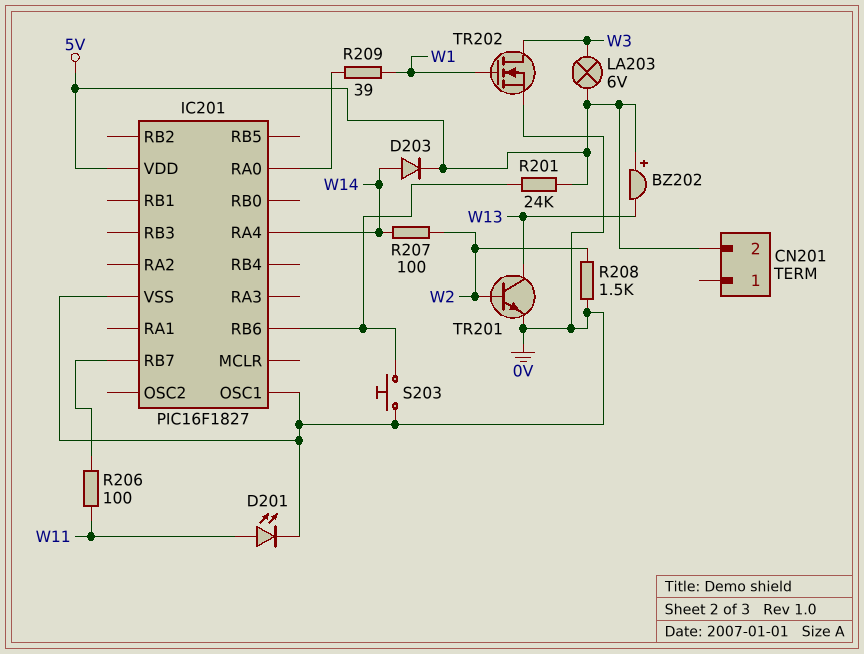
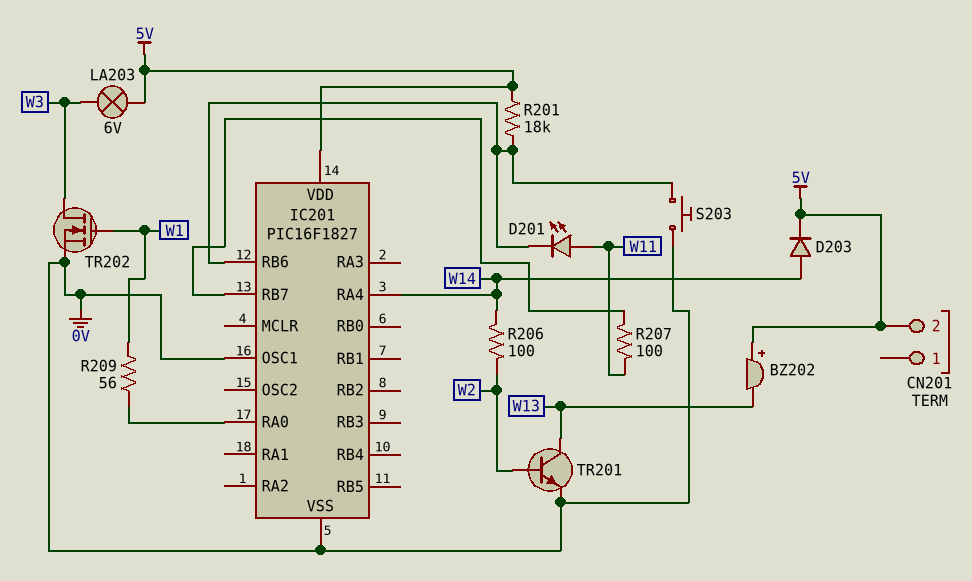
D201: LED (A W11, K 0V) -> LED (A W11, K IC201/RB6)
R201: 24k (5V, IC201/RB6) -> 18k (5V, IC201/RB6)
R206: 100 (IC201/RB7, W11) -> 100 (W2, W14)
R207: 100 (W2, W14) -> 100 (IC201/RB7, W11)
R208: 1.5k (0V, W2) -> none
R209: 39 (IC201/RA0, W1) -> 56 (IC201/RA0, W1)

